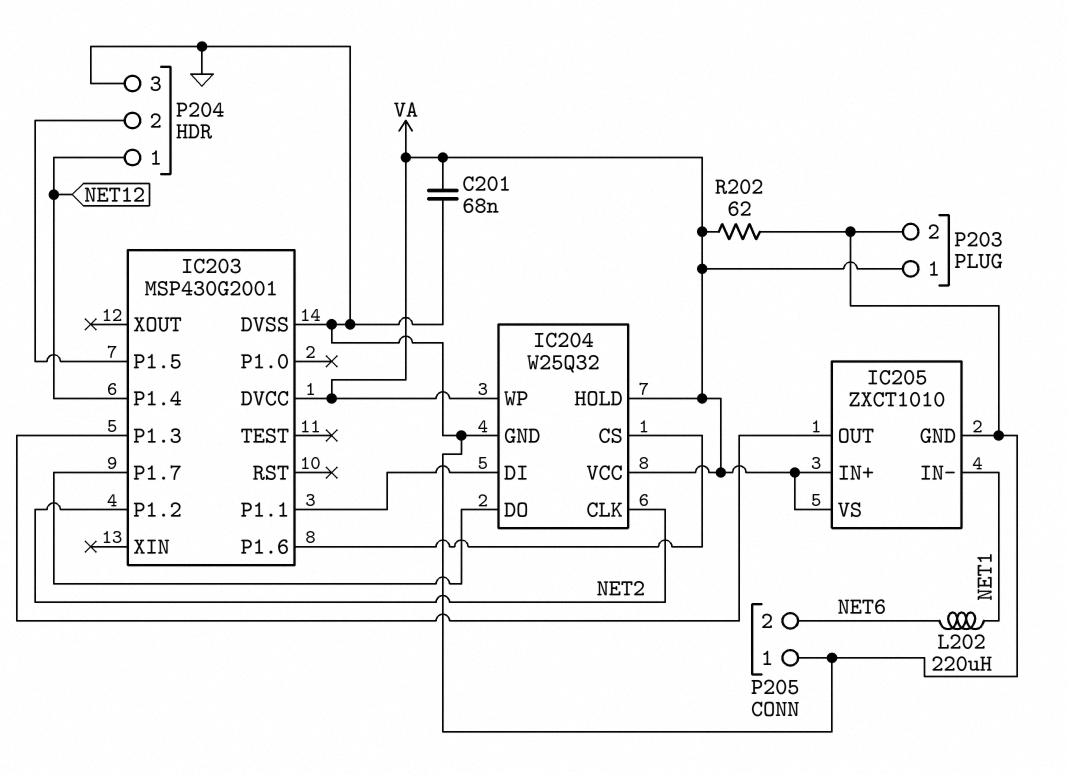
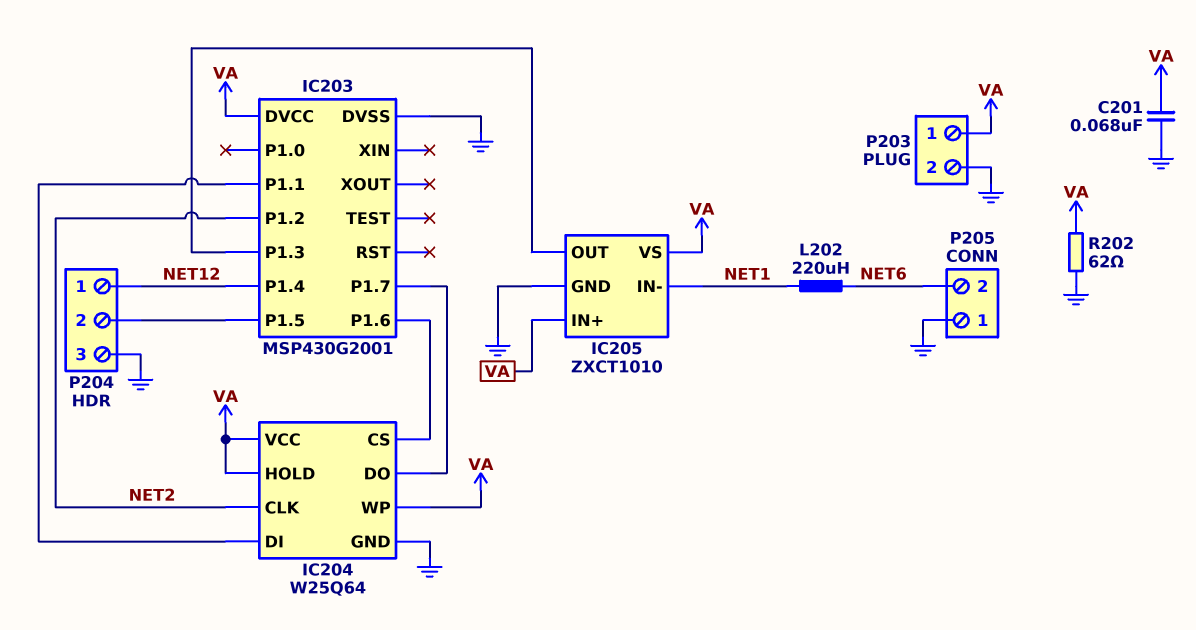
IC204: W25Q32 -> W25Q64

